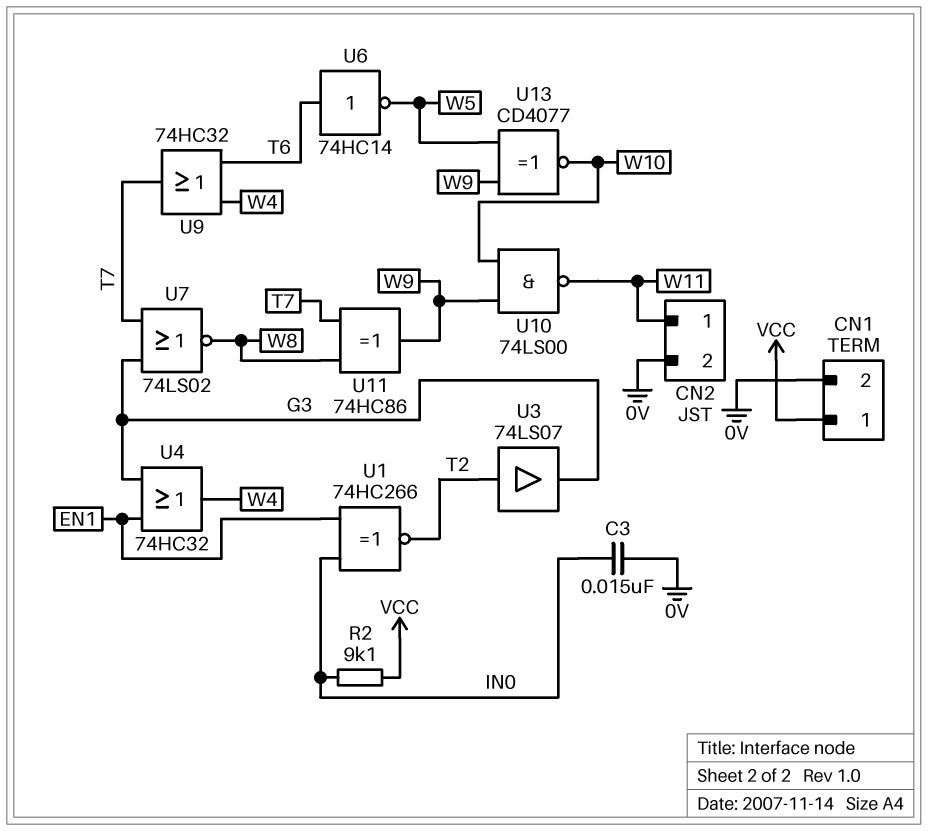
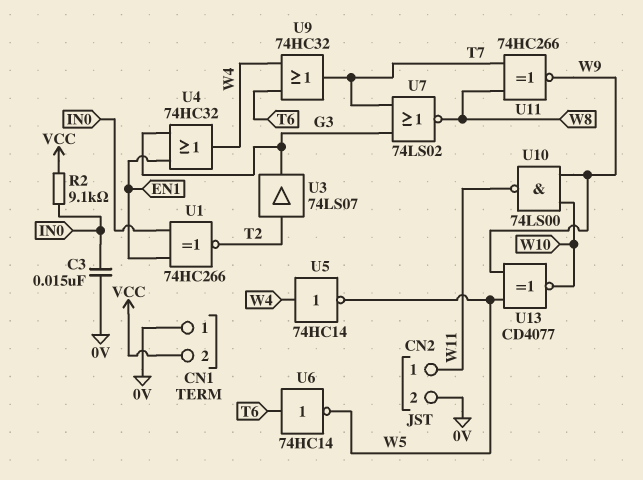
CN1 pin 1: VCC -> 0V
CN1 pin 2: 0V -> VCC
U5: none -> NOT 74HC14 (in W4, out W5)
U11: XOR 74HC86 (in T7, in W8, out W9) -> XNOR 74HC266 (in T7, in W8, out W9)

